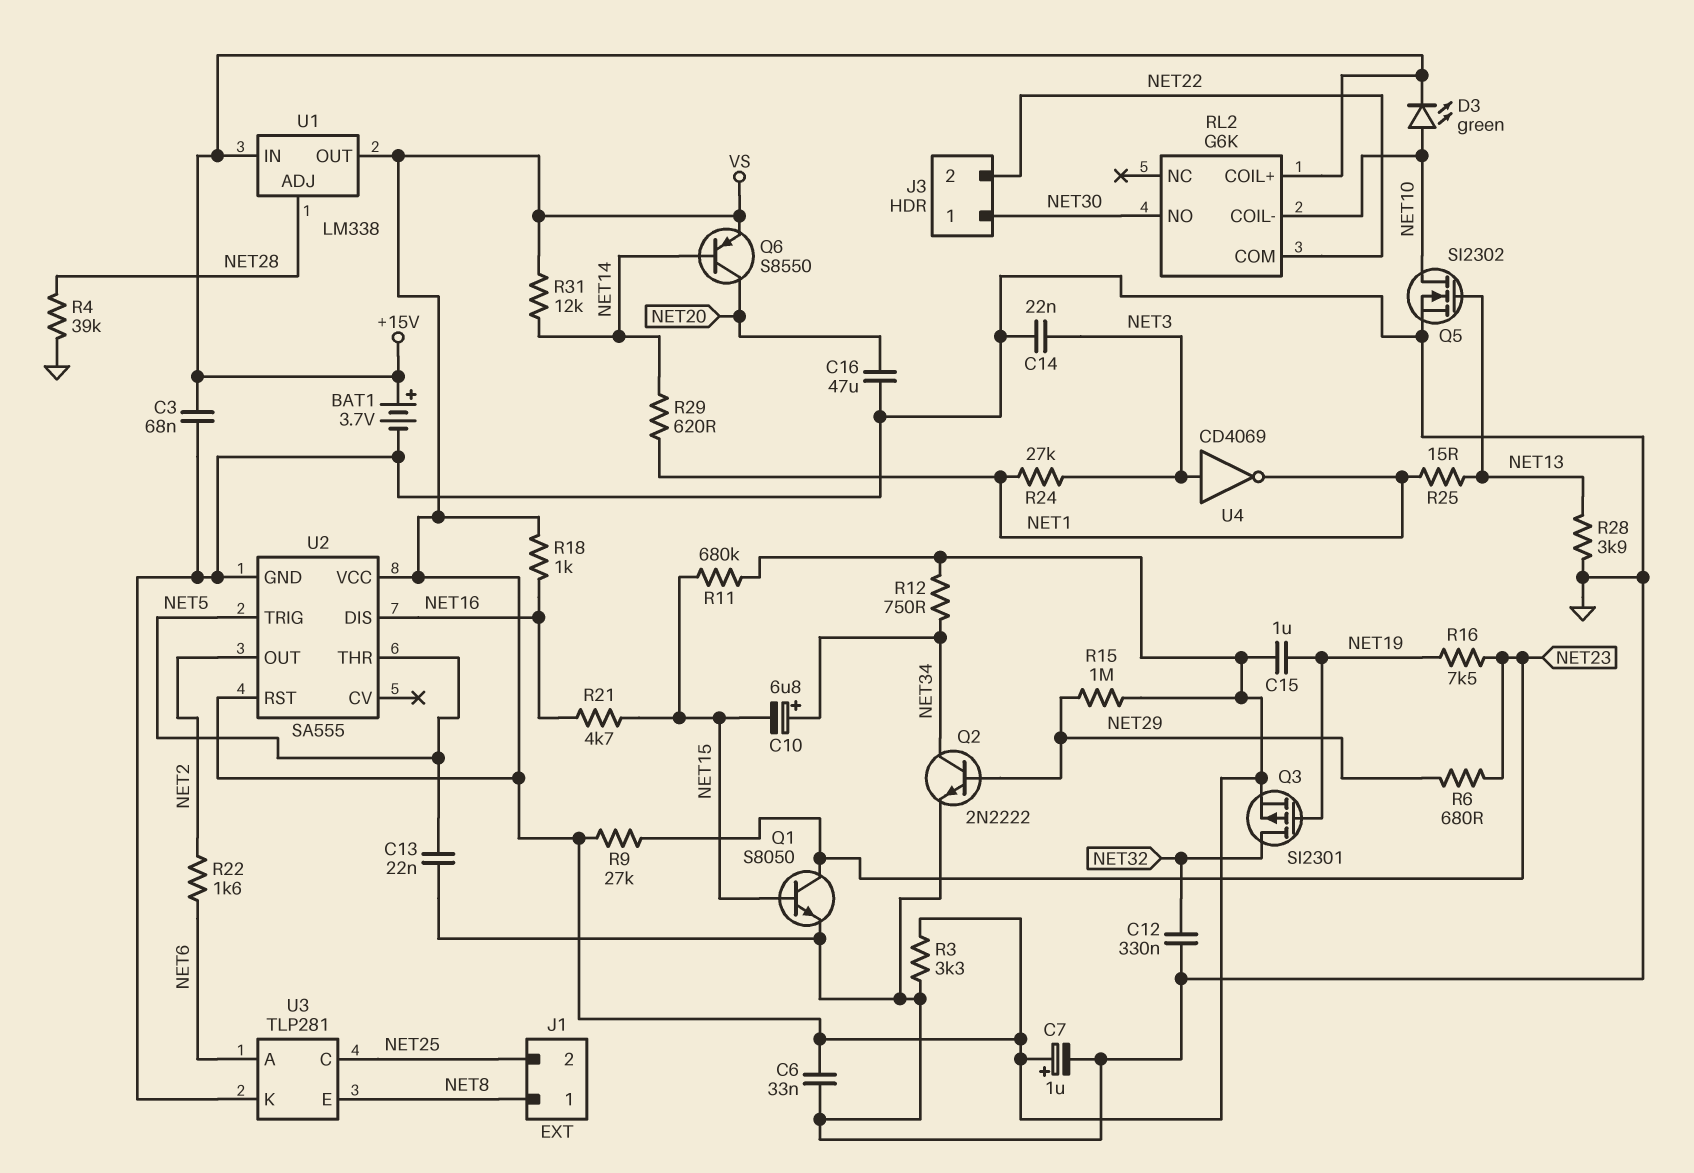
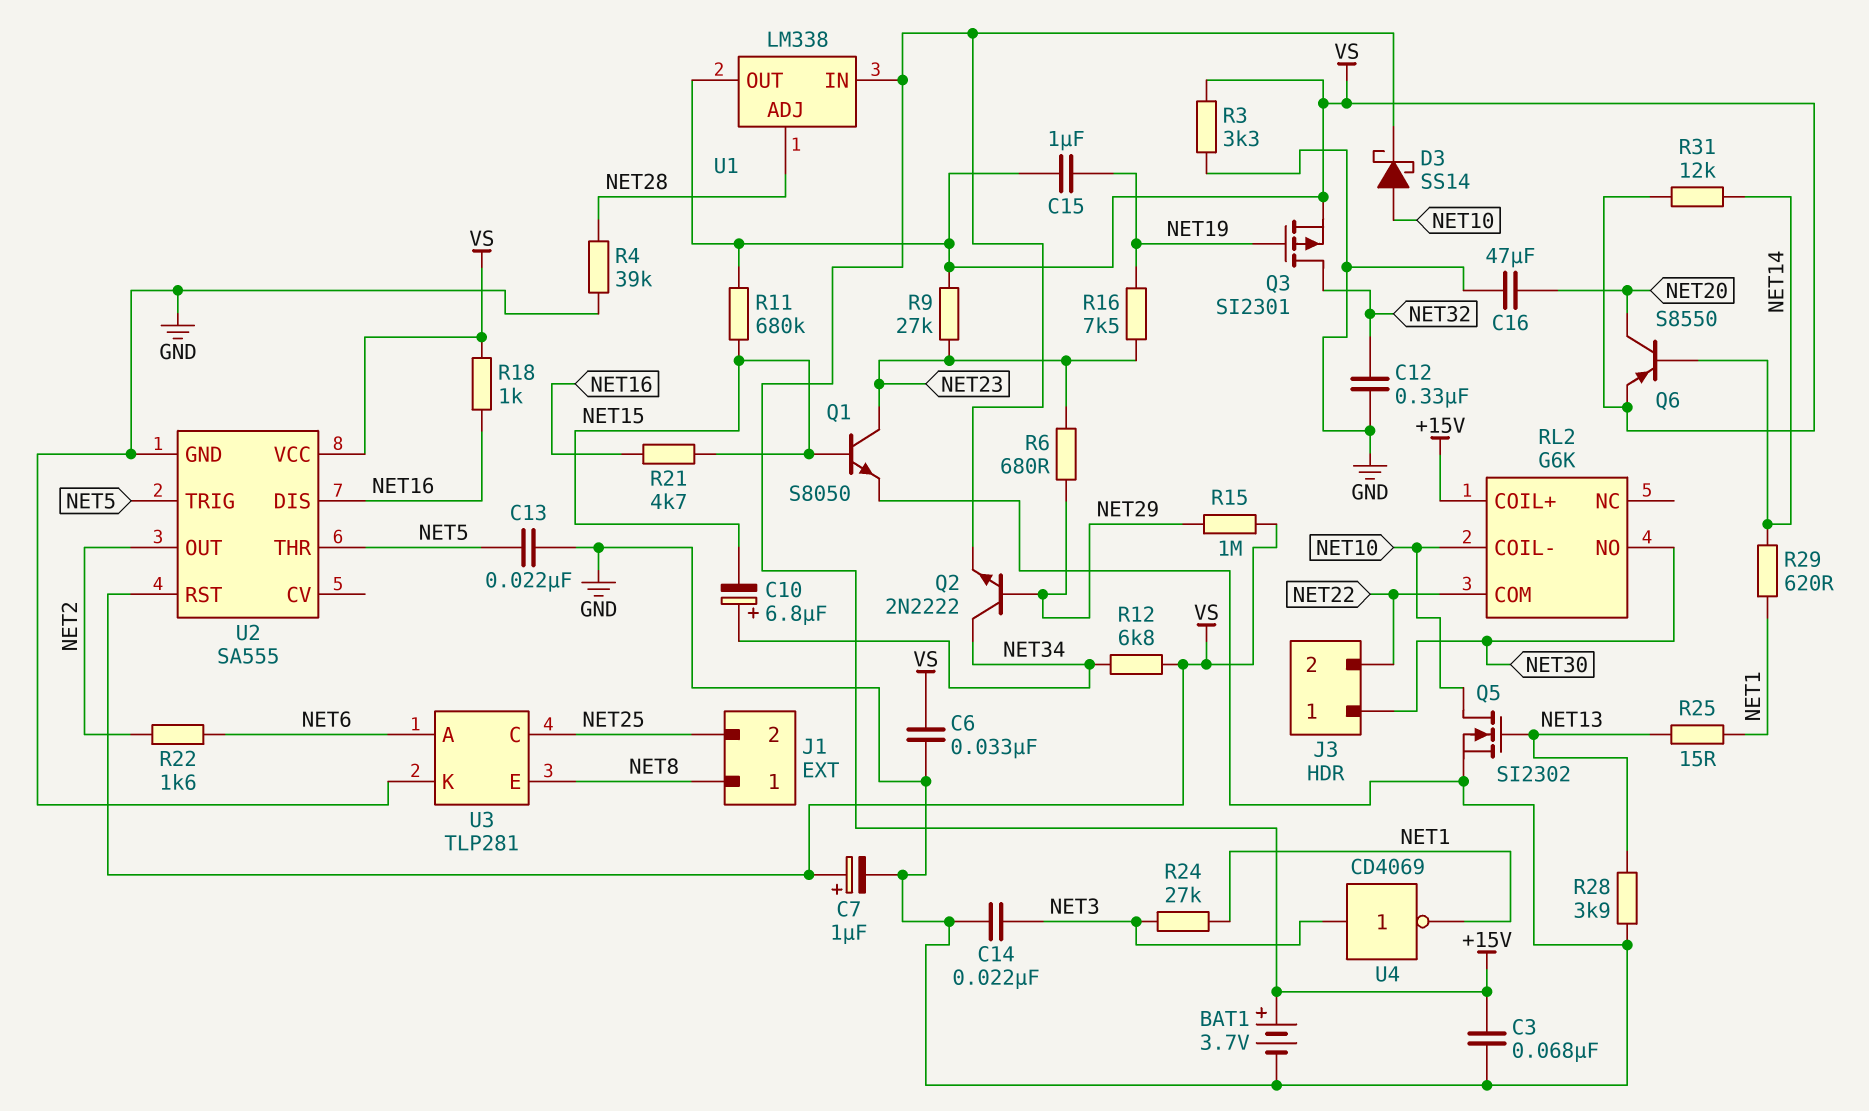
D3: LED green (A NET10, K +15V) -> schottky SS14 (A NET10, K +15V)
Q2: NPN 2N2222 (B NET29, C NET34, E GND) -> NPN 2N2222 (B NET29, C NET34, E +15V)
R12: 750 (NET34, VS) -> 6.8k (NET34, VS)

